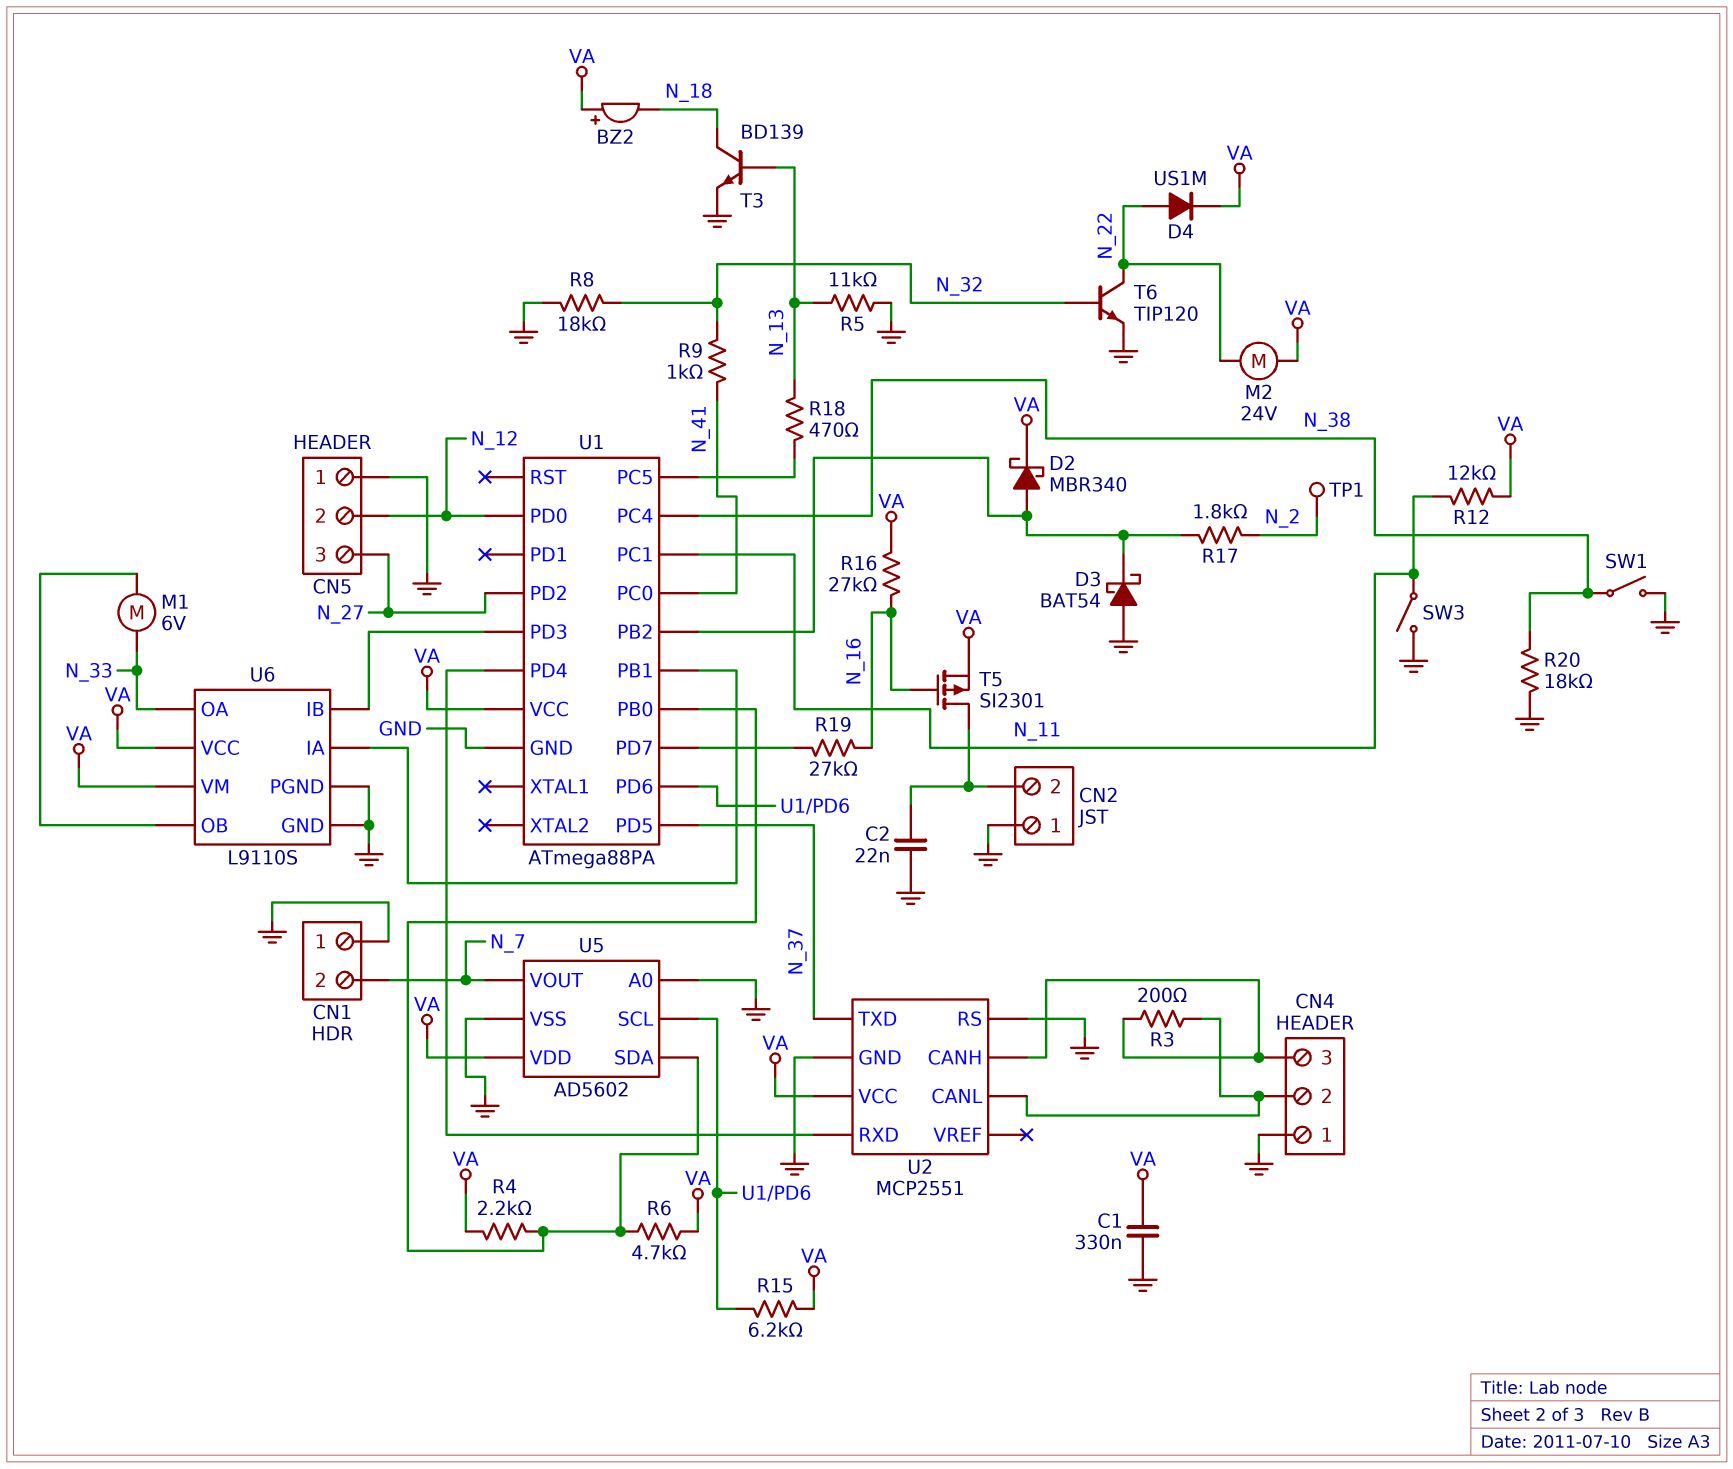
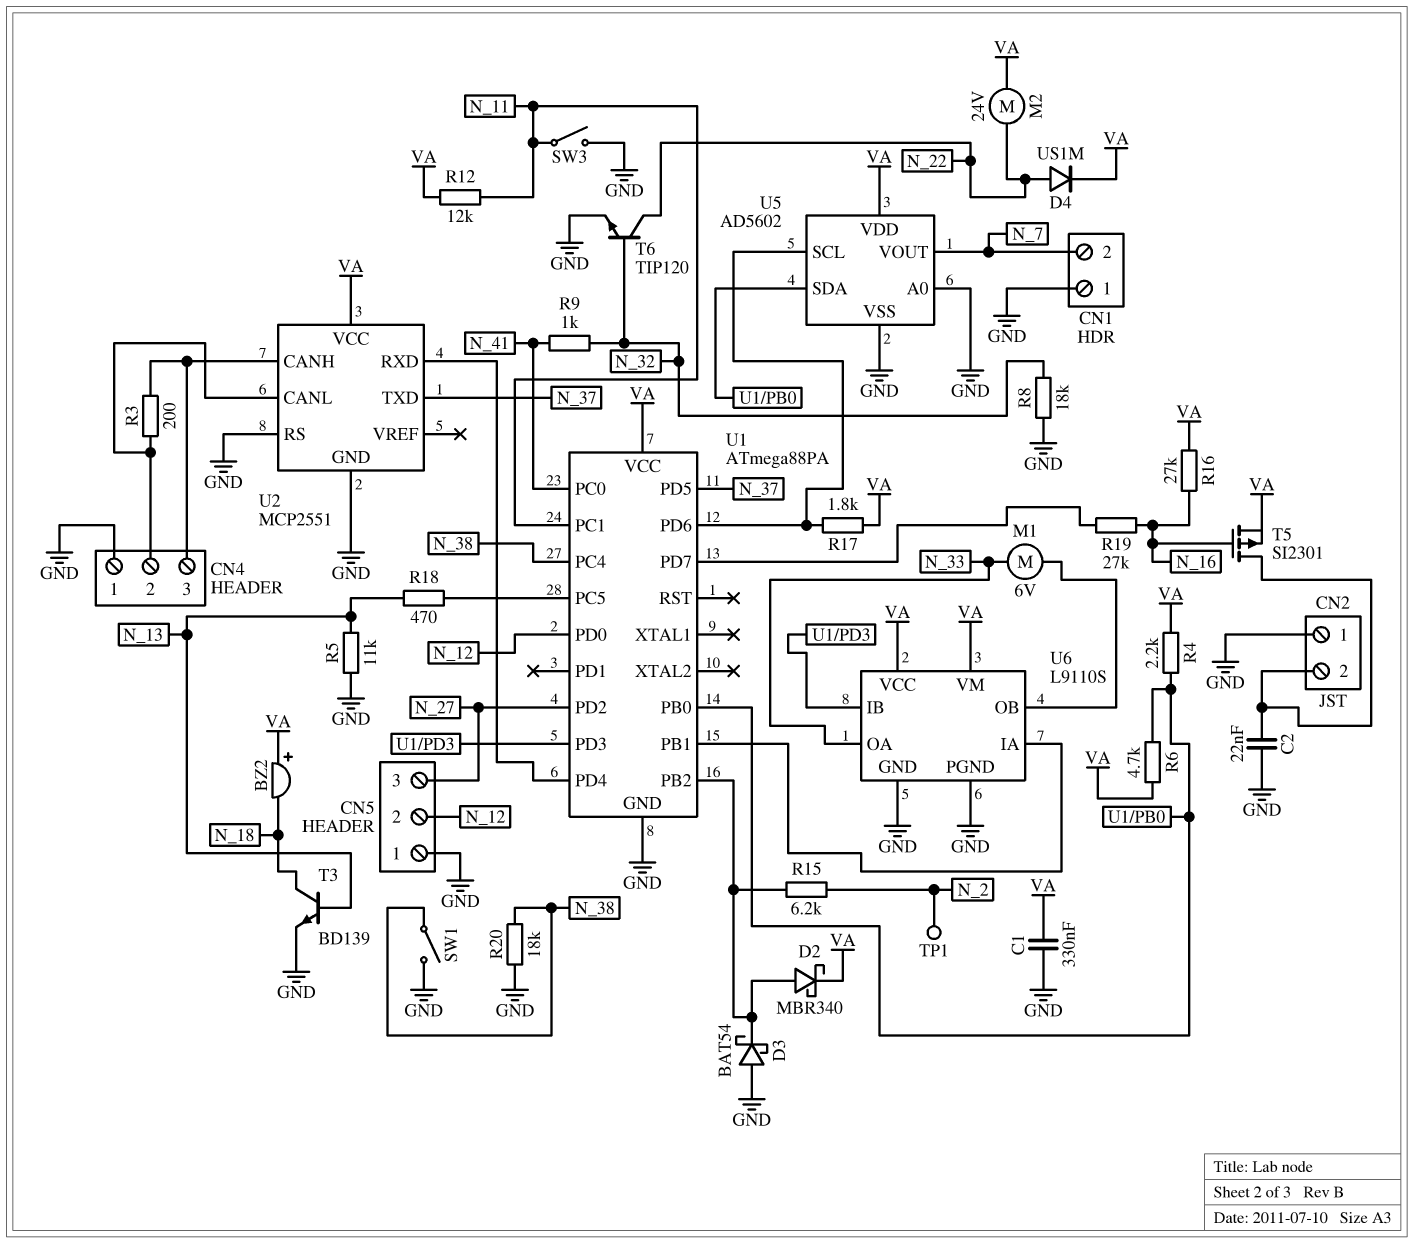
R15: 6.2k (U1/PD6, VA) -> 6.2k (N_2, U1/PB2)
R17: 1.8k (N_2, U1/PB2) -> 1.8k (U1/PD6, VA)

